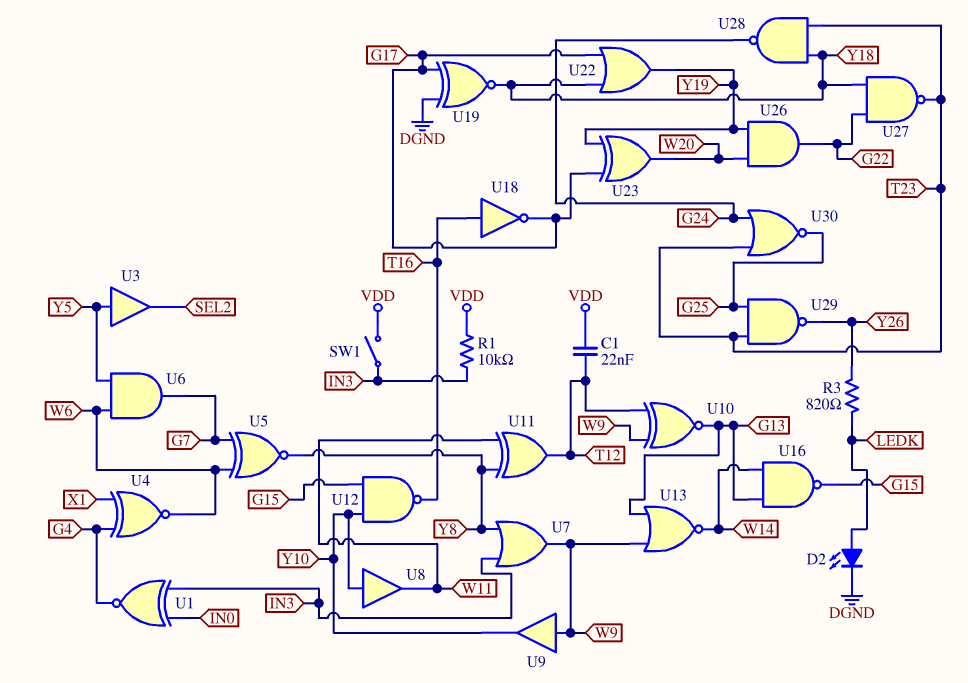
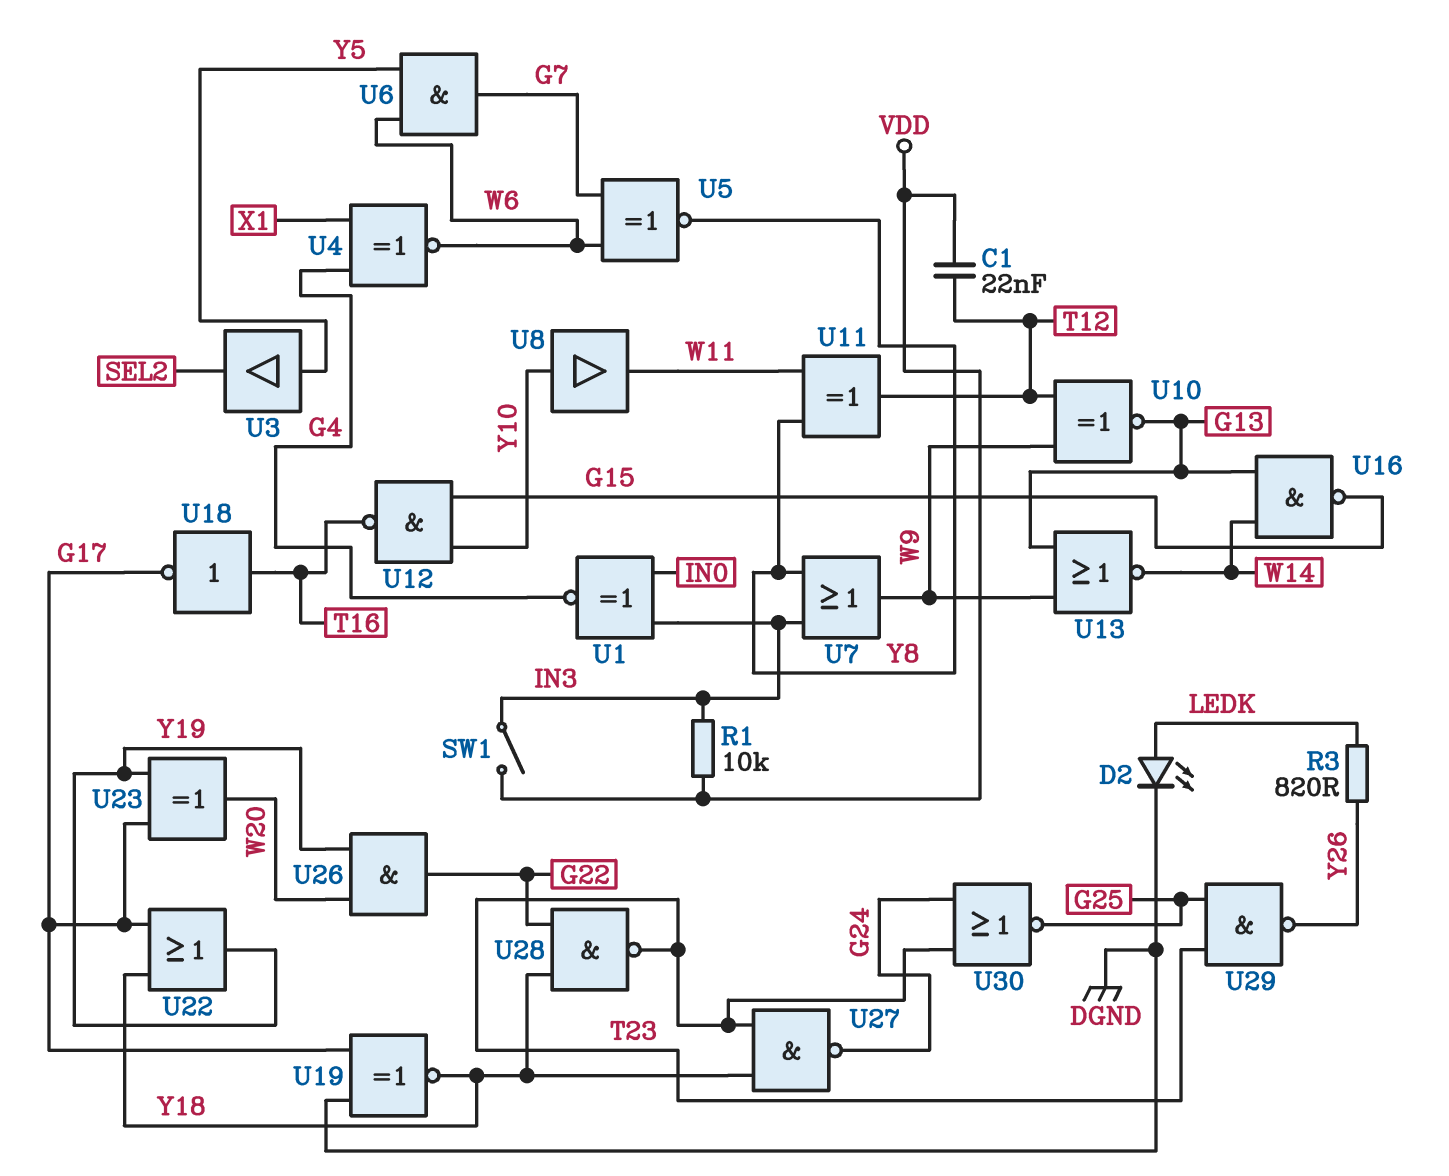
U9: buffer (in W9, out Y10) -> none
U27: NAND (in G22, in Y18, out T23) -> NAND (in T23, in Y18, out G24)
U28: NAND (in T23, in Y18, out G24) -> NAND (in G22, in Y18, out T23)

